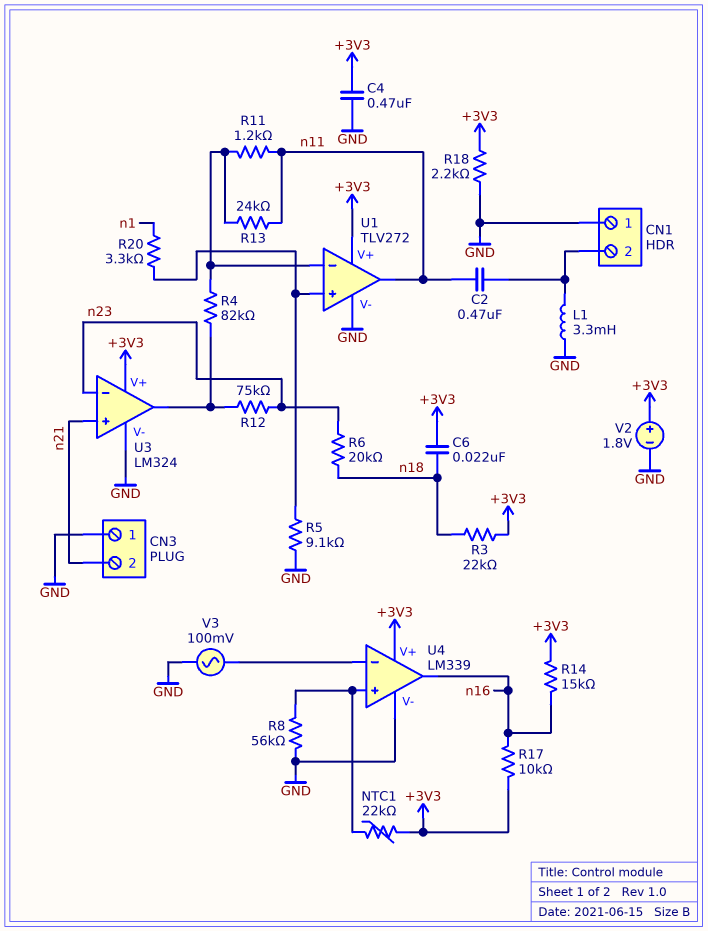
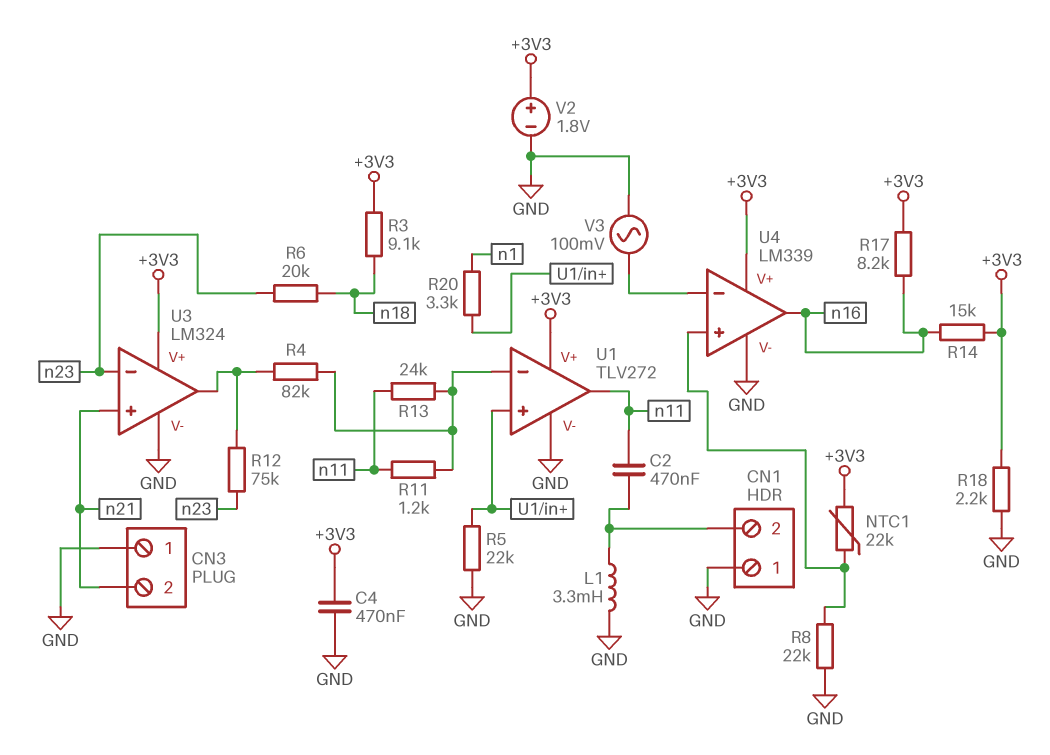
C6: 22nF (+3V3, n18) -> none
R3: 22k (+3V3, n18) -> 9.1k (+3V3, n18)
R5: 9.1k (GND, U1/in+) -> 22k (GND, U1/in+)
R8: 56k (GND, U4/in+) -> 22k (GND, U4/in+)
R17: 10k (+3V3, n16) -> 8.2k (+3V3, n16)

